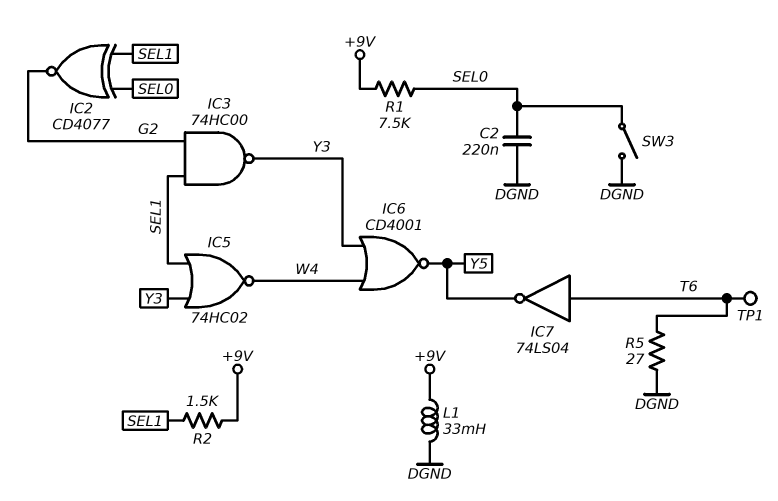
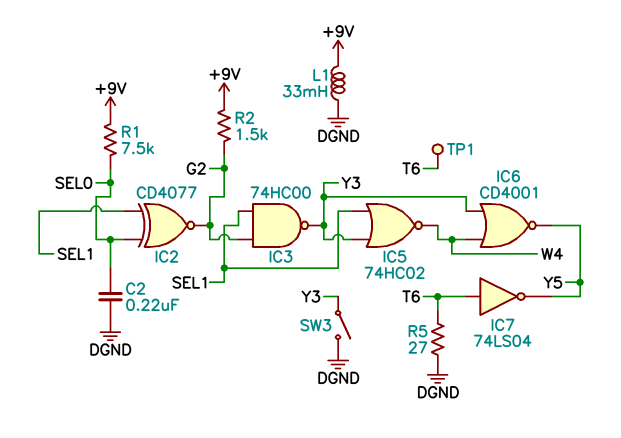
R2: 1.5k (+9V, SEL1) -> 1.5k (+9V, G2)
SW3: switch (DGND, SEL0) -> switch (DGND, Y3)

